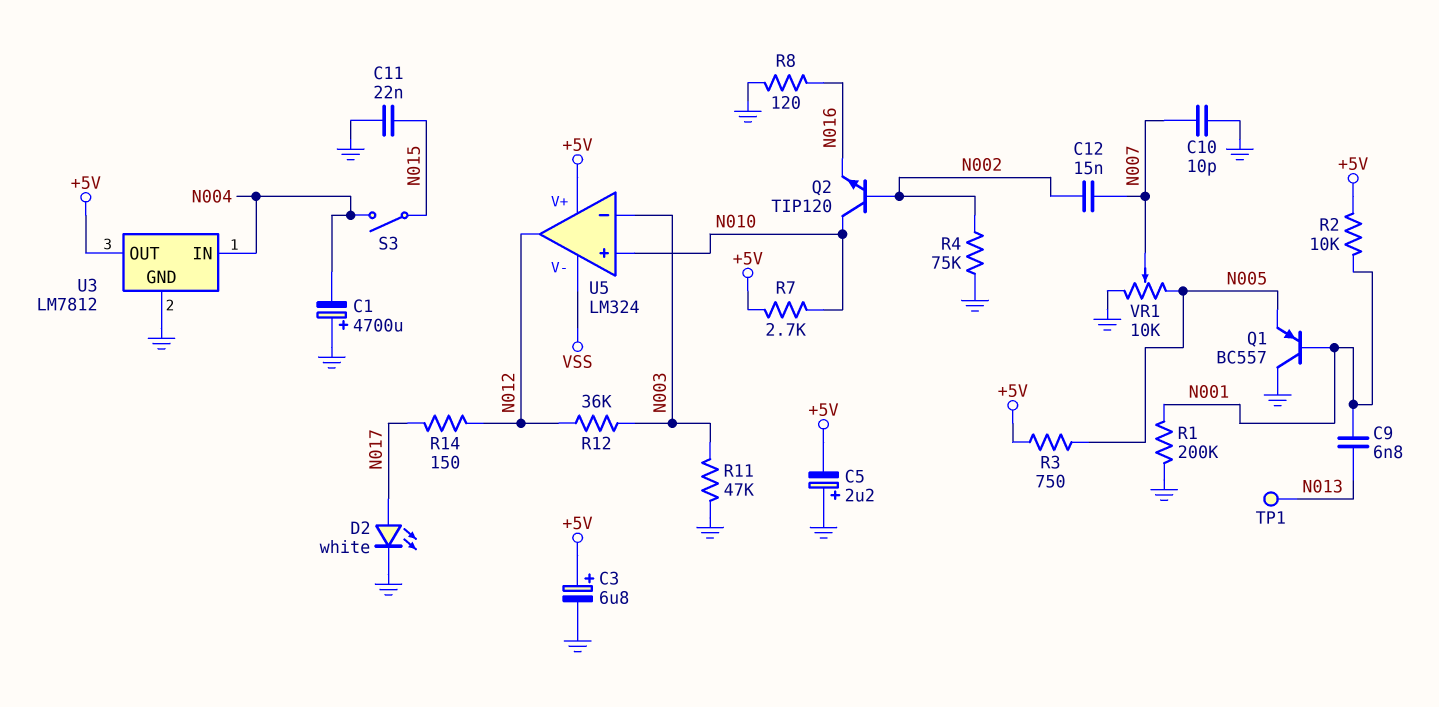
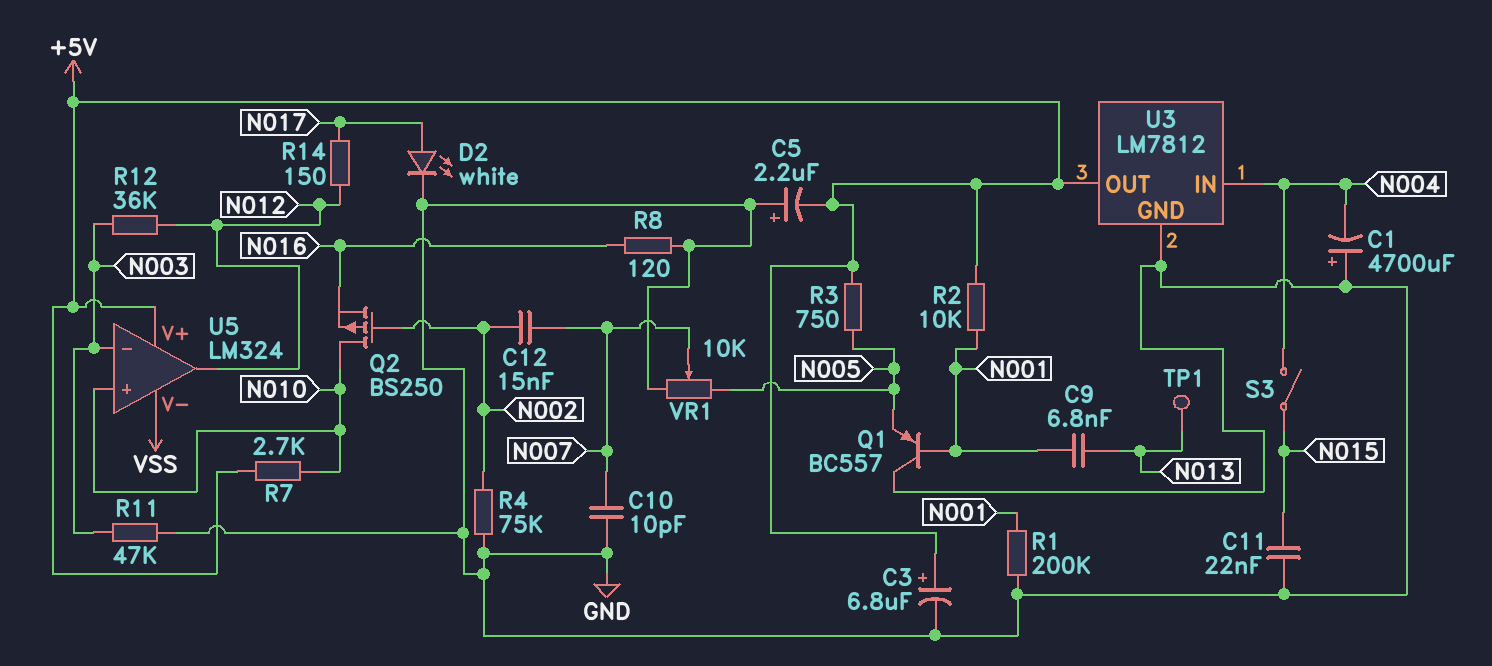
Q2: NPN TIP120 (B N002, C N010, E N016) -> PMOS BS250 (G N002, D N010, S N016)

